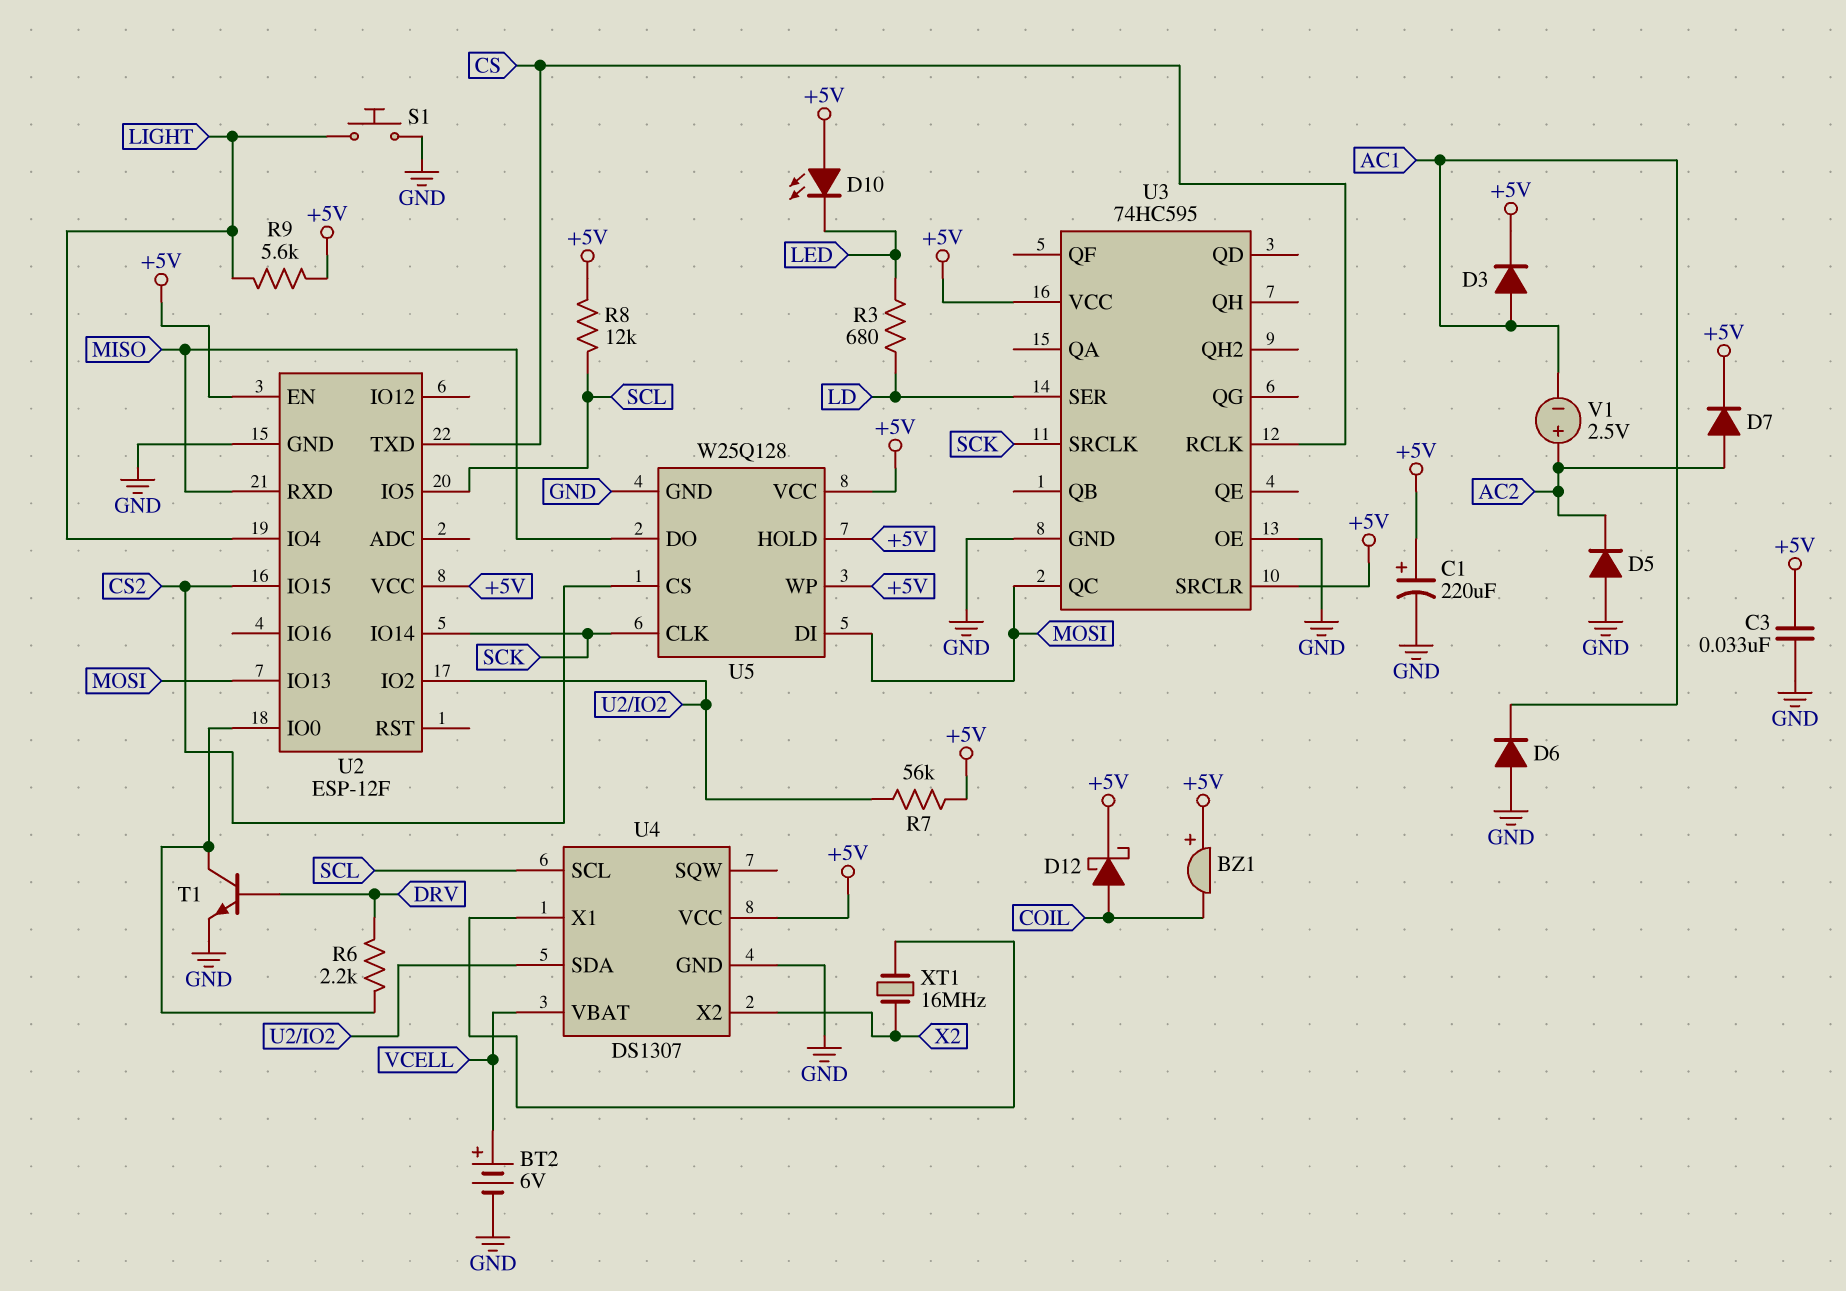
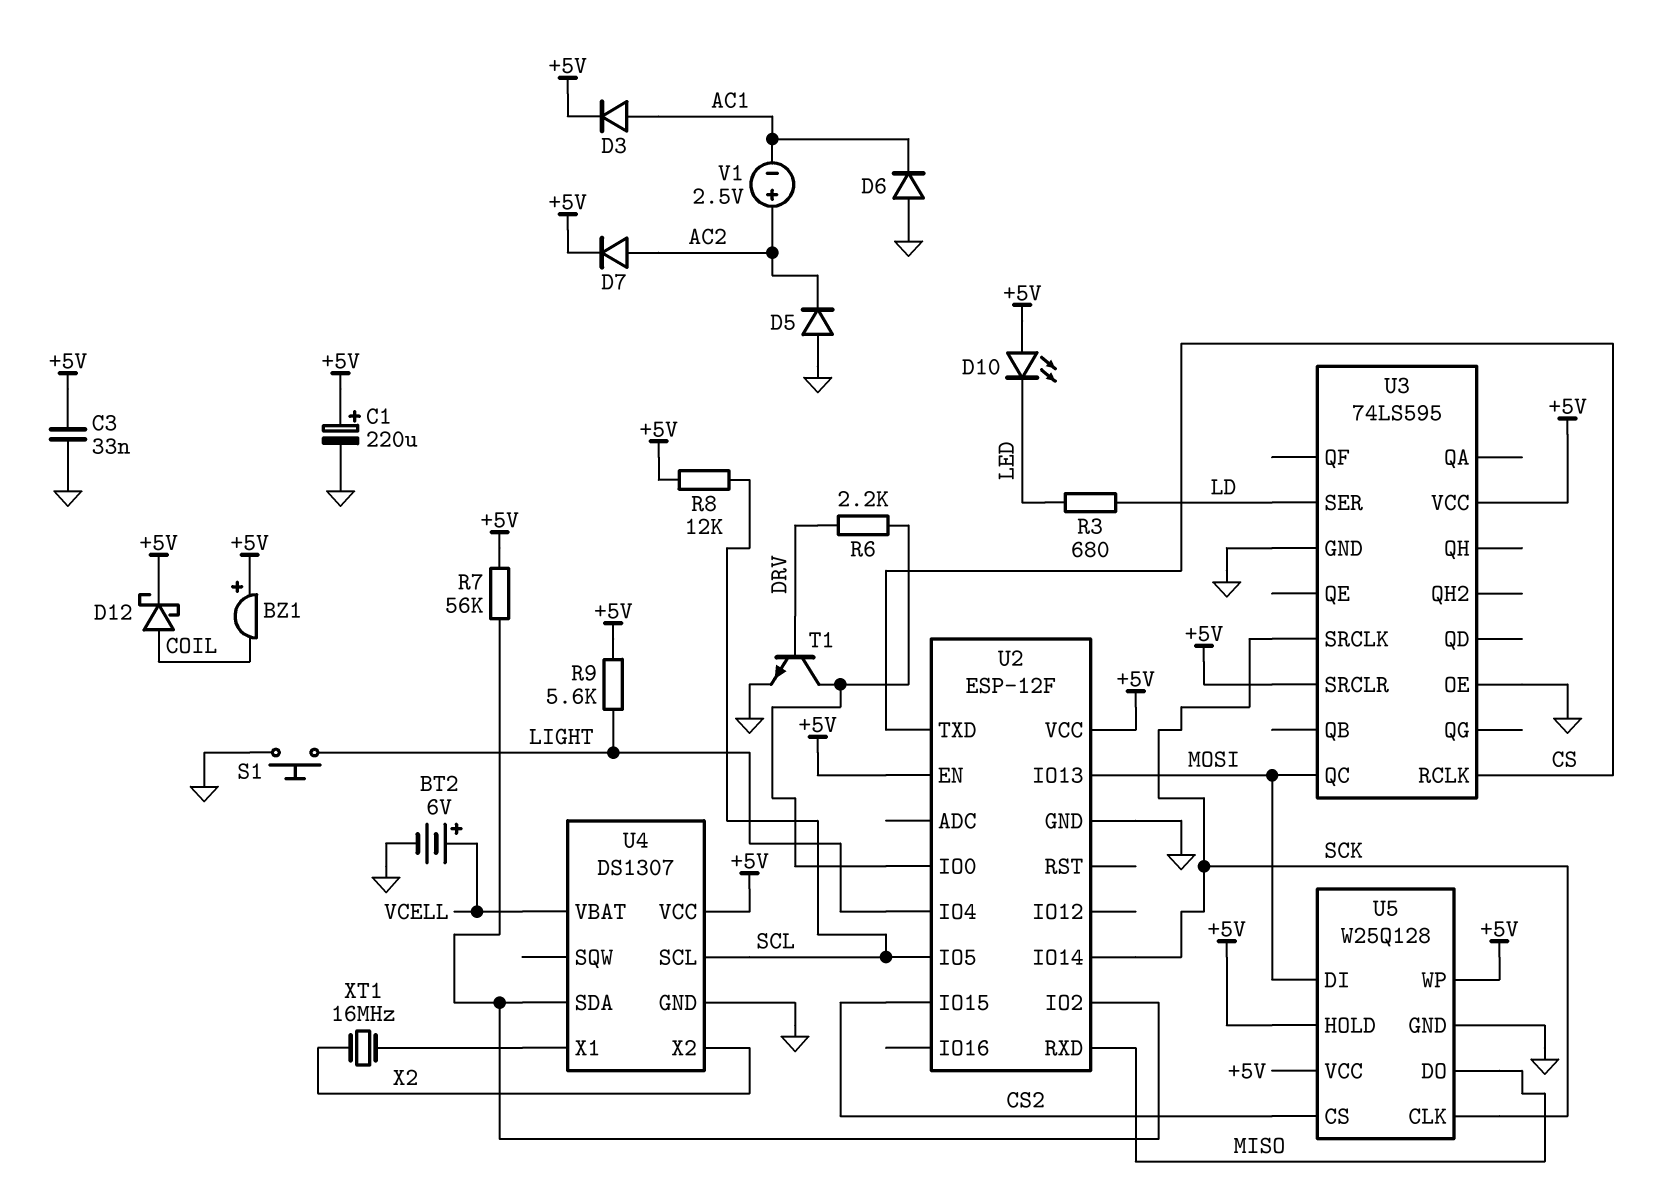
U3: 74HC595 -> 74LS595

